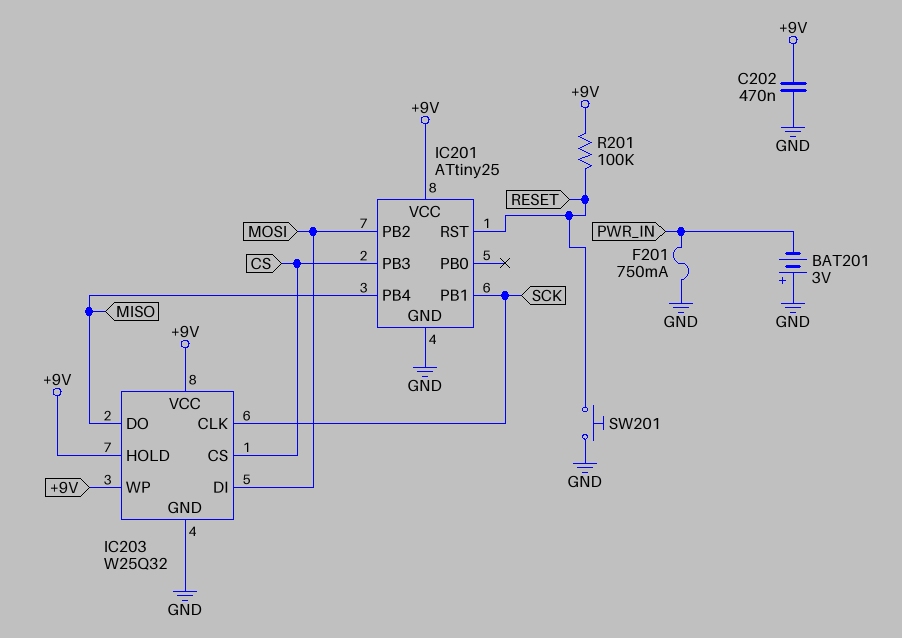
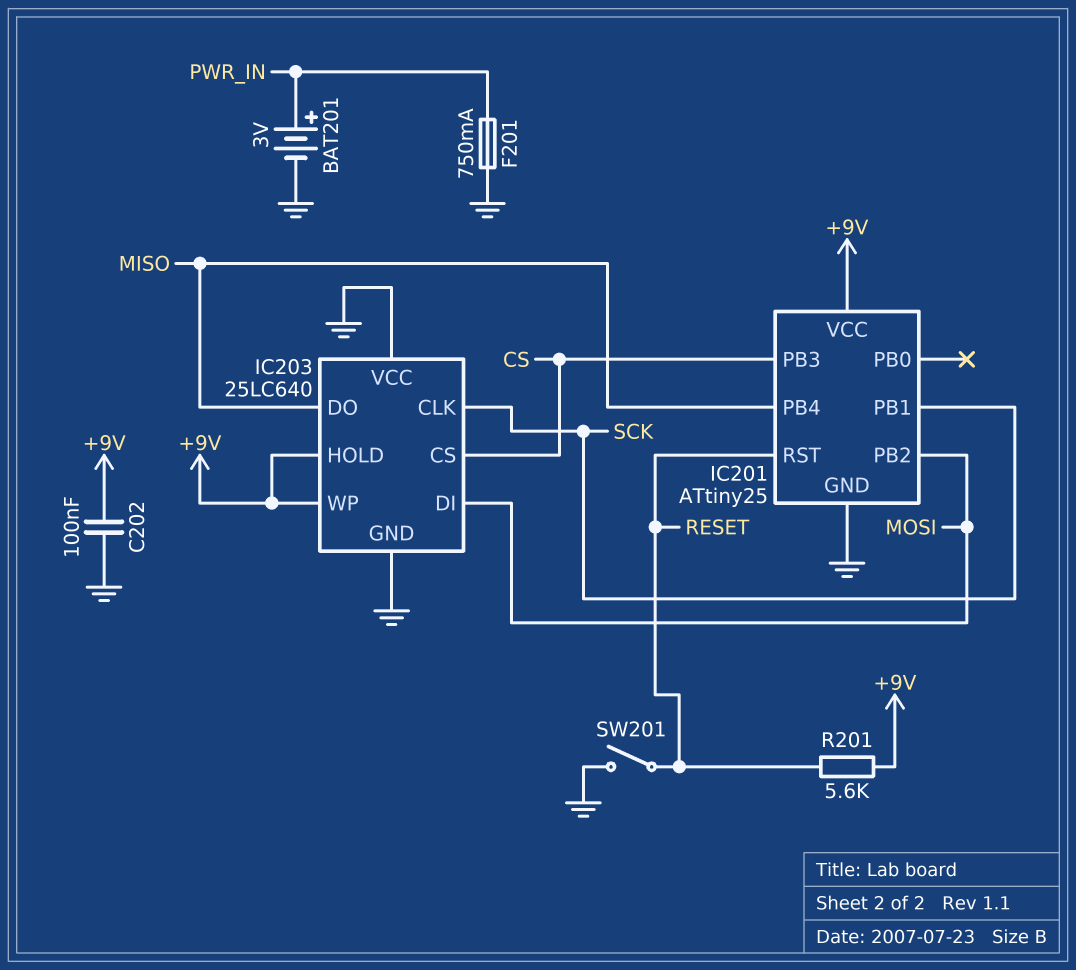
BAT201: 3V (plus GND, minus PWR_IN) -> 3V (plus PWR_IN, minus GND)
C202: 470nF (+9V, GND) -> 100nF (+9V, GND)
IC203: W25Q32 -> 25LC640
IC203 pin VCC: +9V -> GND
R201: 100k (+9V, RESET) -> 5.6k (+9V, RESET)
SW201: button (GND, RESET) -> switch (GND, RESET)

